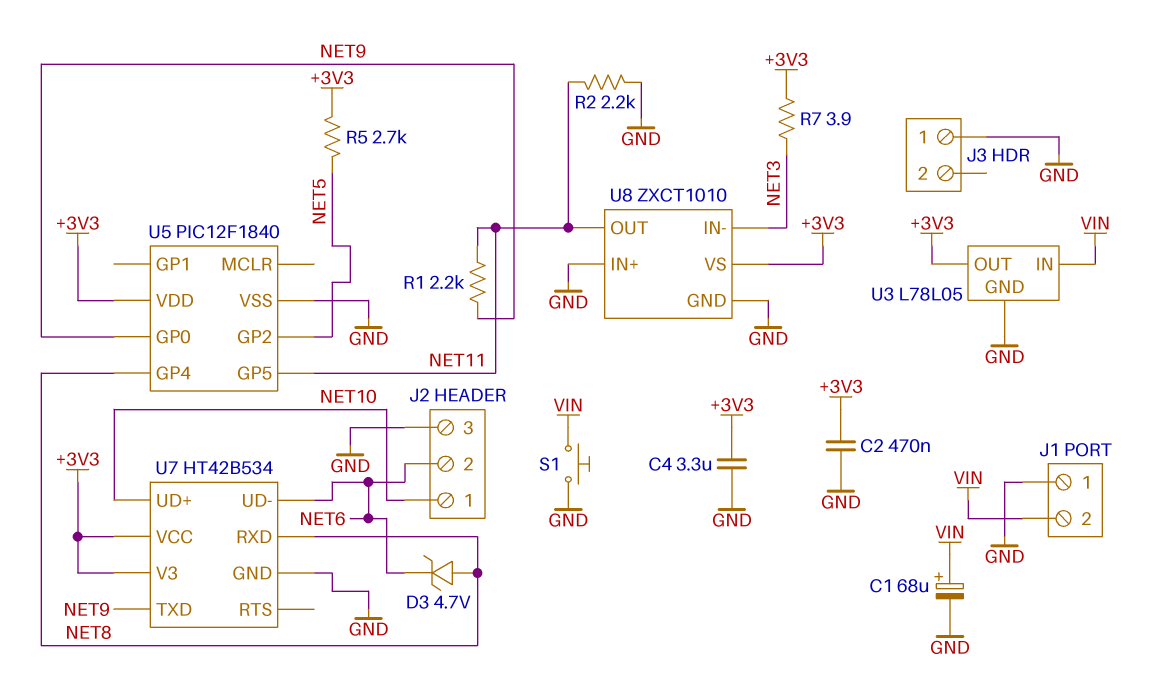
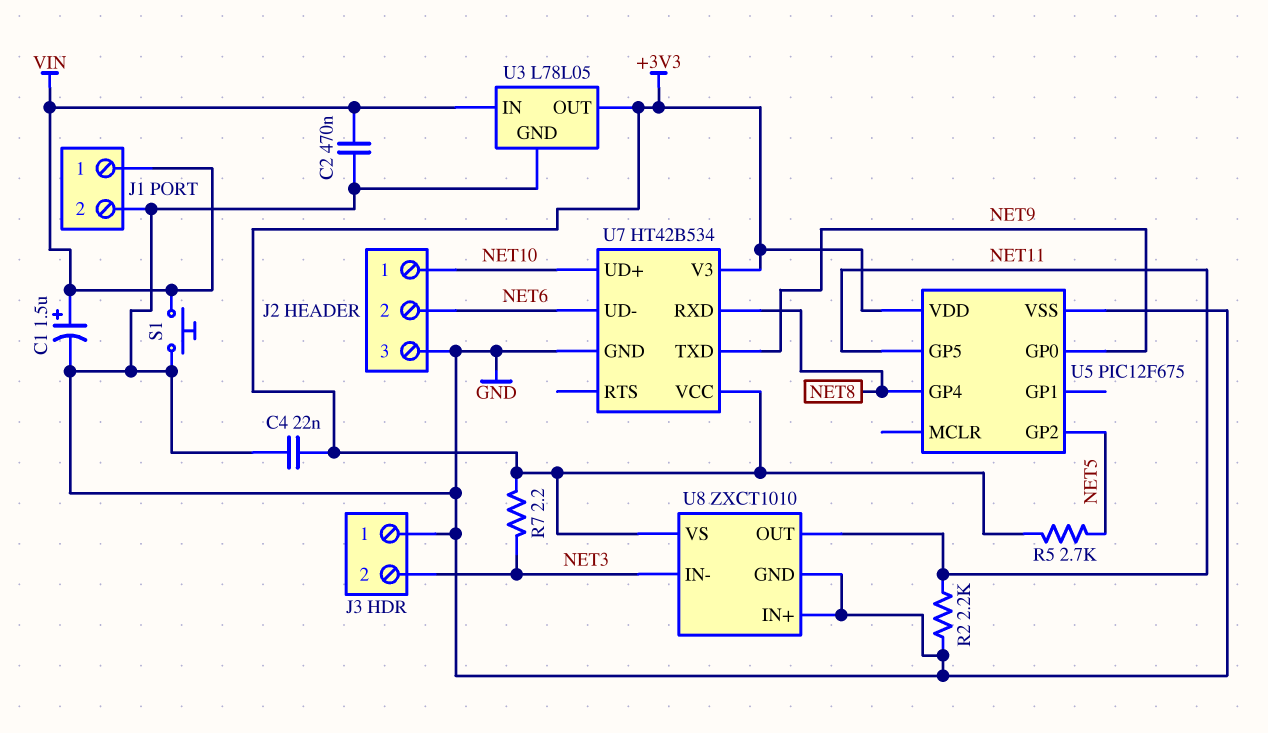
C1: 68uF (plus VIN, minus GND) -> 1.5uF (plus VIN, minus GND)
C2: 470nF (+3V3, GND) -> 470nF (GND, VIN)
C4: 3.3uF (+3V3, GND) -> 22nF (+3V3, GND)
D3: zener 4.7V (A NET8, K NET6) -> none
J1 pin 1: GND -> VIN
J1 pin 2: VIN -> GND
J3 pin 2: none -> NET3
R1: 2.2k (NET9, NET11) -> none
R7: 3.9 (+3V3, NET3) -> 2.2 (+3V3, NET3)
U5: PIC12F1840 -> PIC12F675

